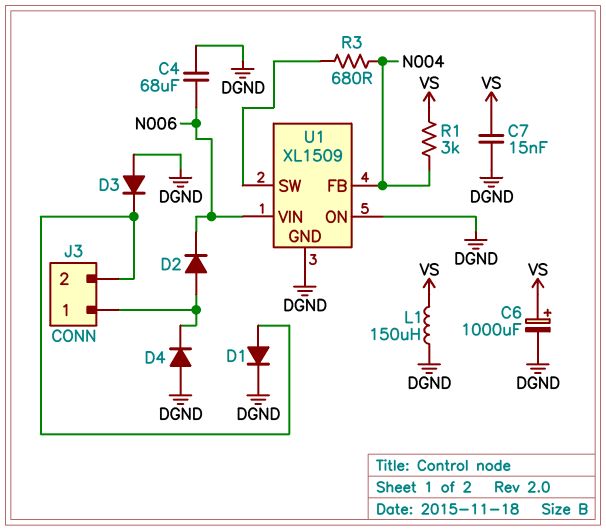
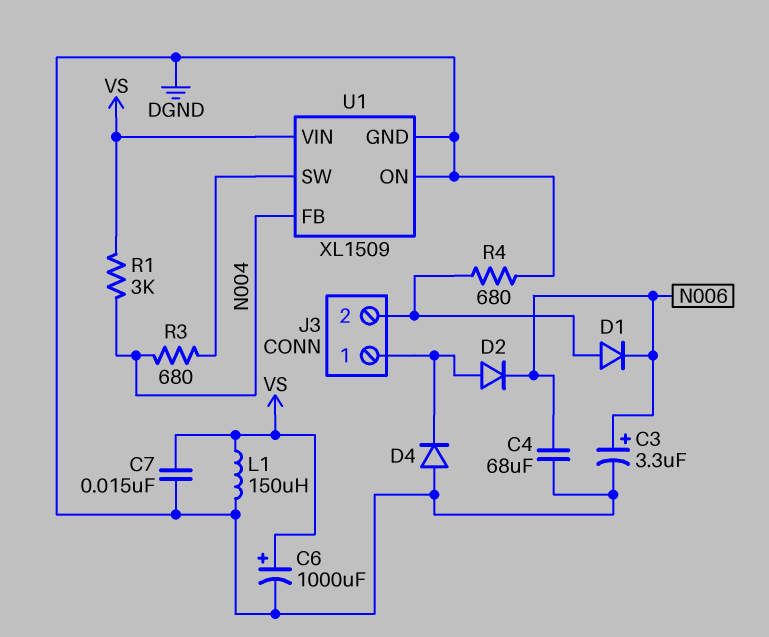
C3: none -> 3.3uF (plus N006, minus DGND)
D1: diode (A J3/2, K DGND) -> diode (A J3/2, K N006)
D3: diode (A DGND, K J3/2) -> none
R4: none -> 680 (DGND, J3/2)
U1 pin VIN: N006 -> VS

